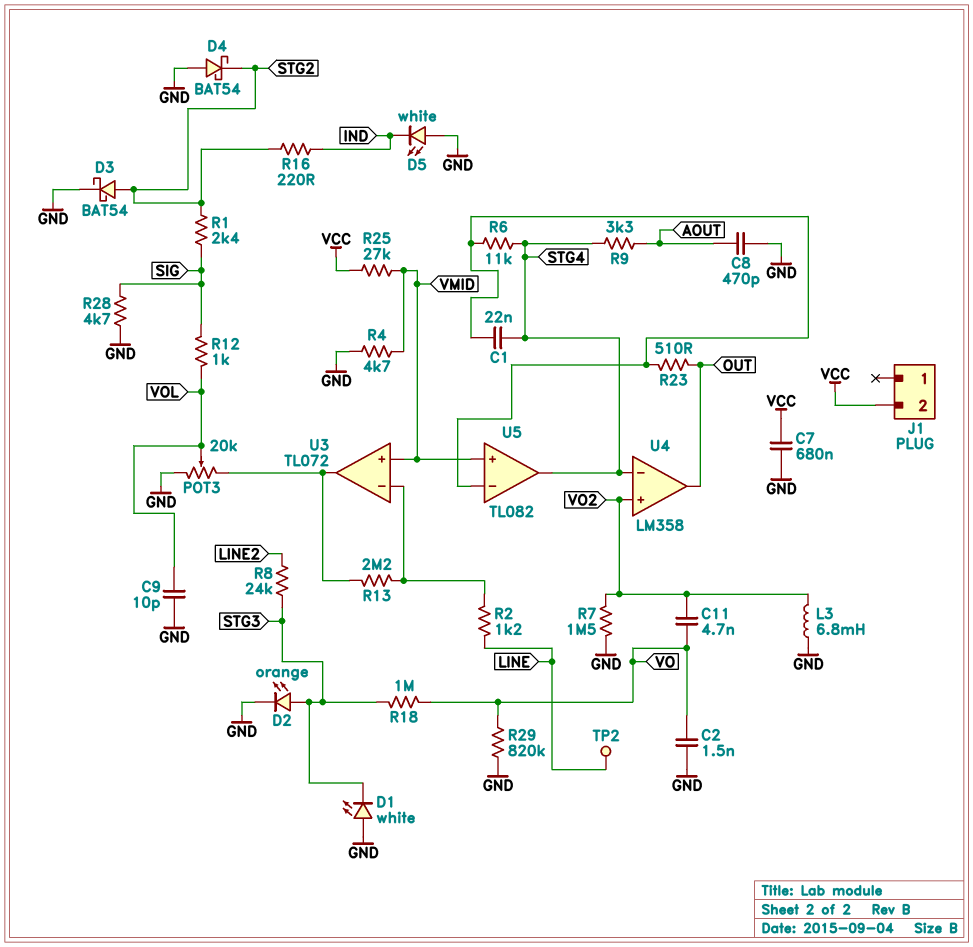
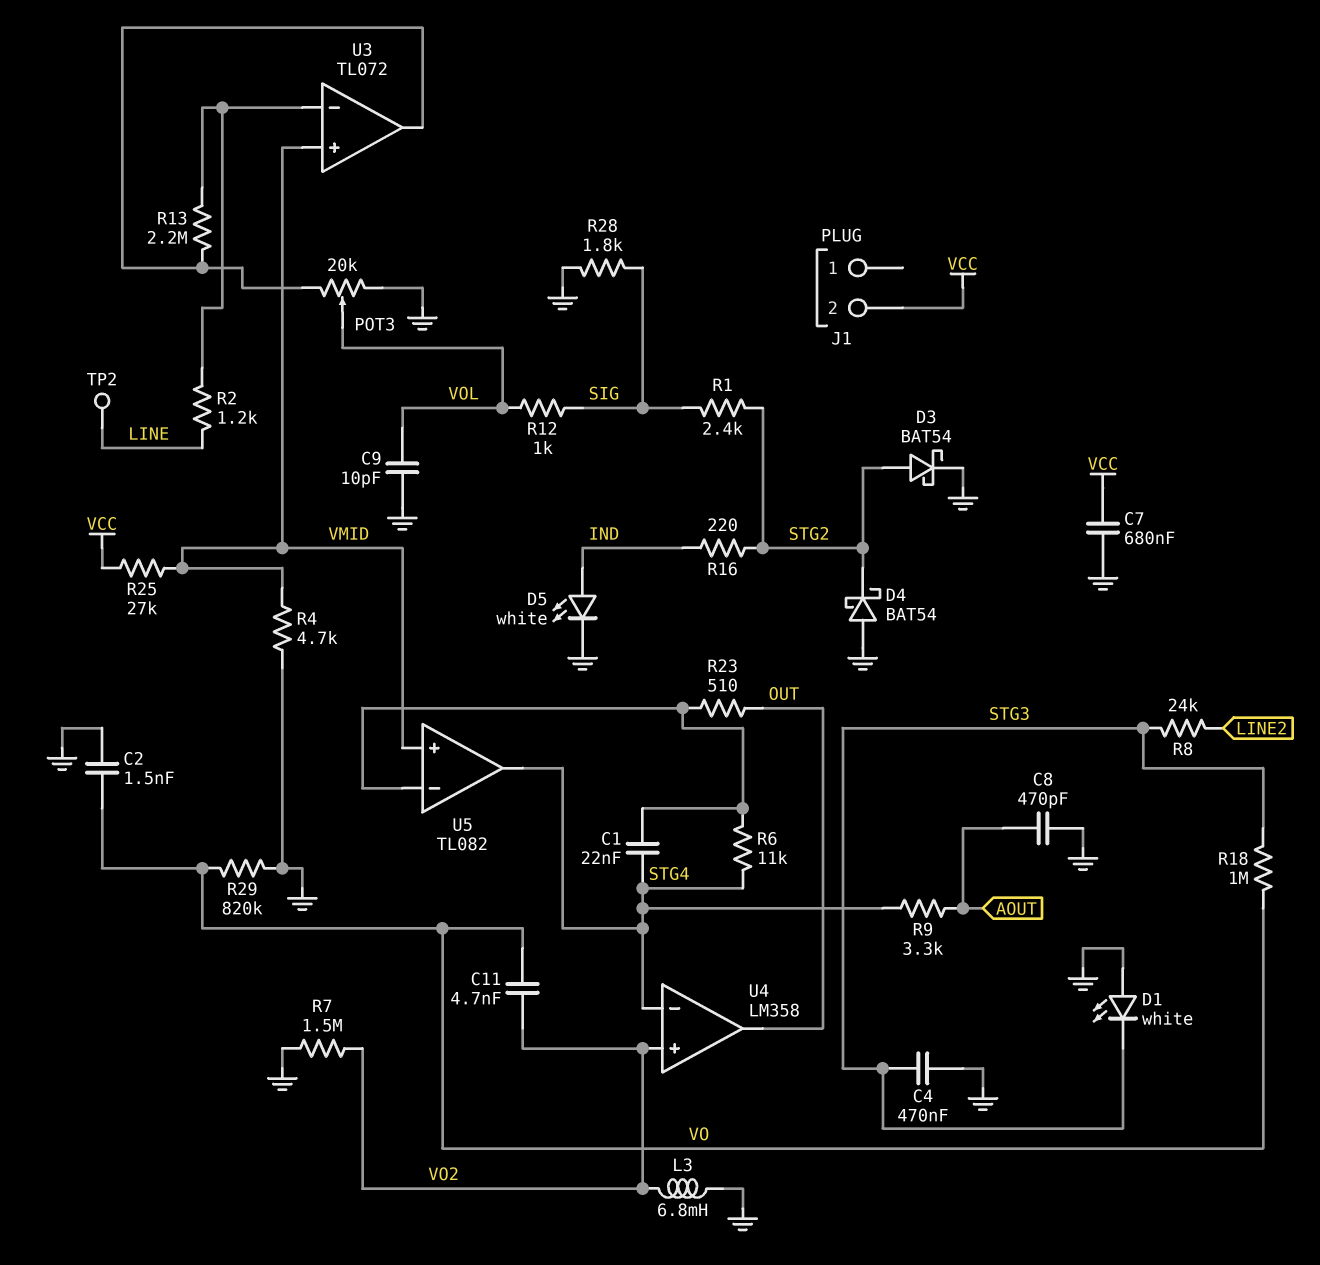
C4: none -> 470nF (GND, STG3)
D2: LED orange (A STG3, K GND) -> none
D5: LED white (A GND, K IND) -> LED white (A IND, K GND)
R28: 4.7k (GND, SIG) -> 1.8k (GND, SIG)

